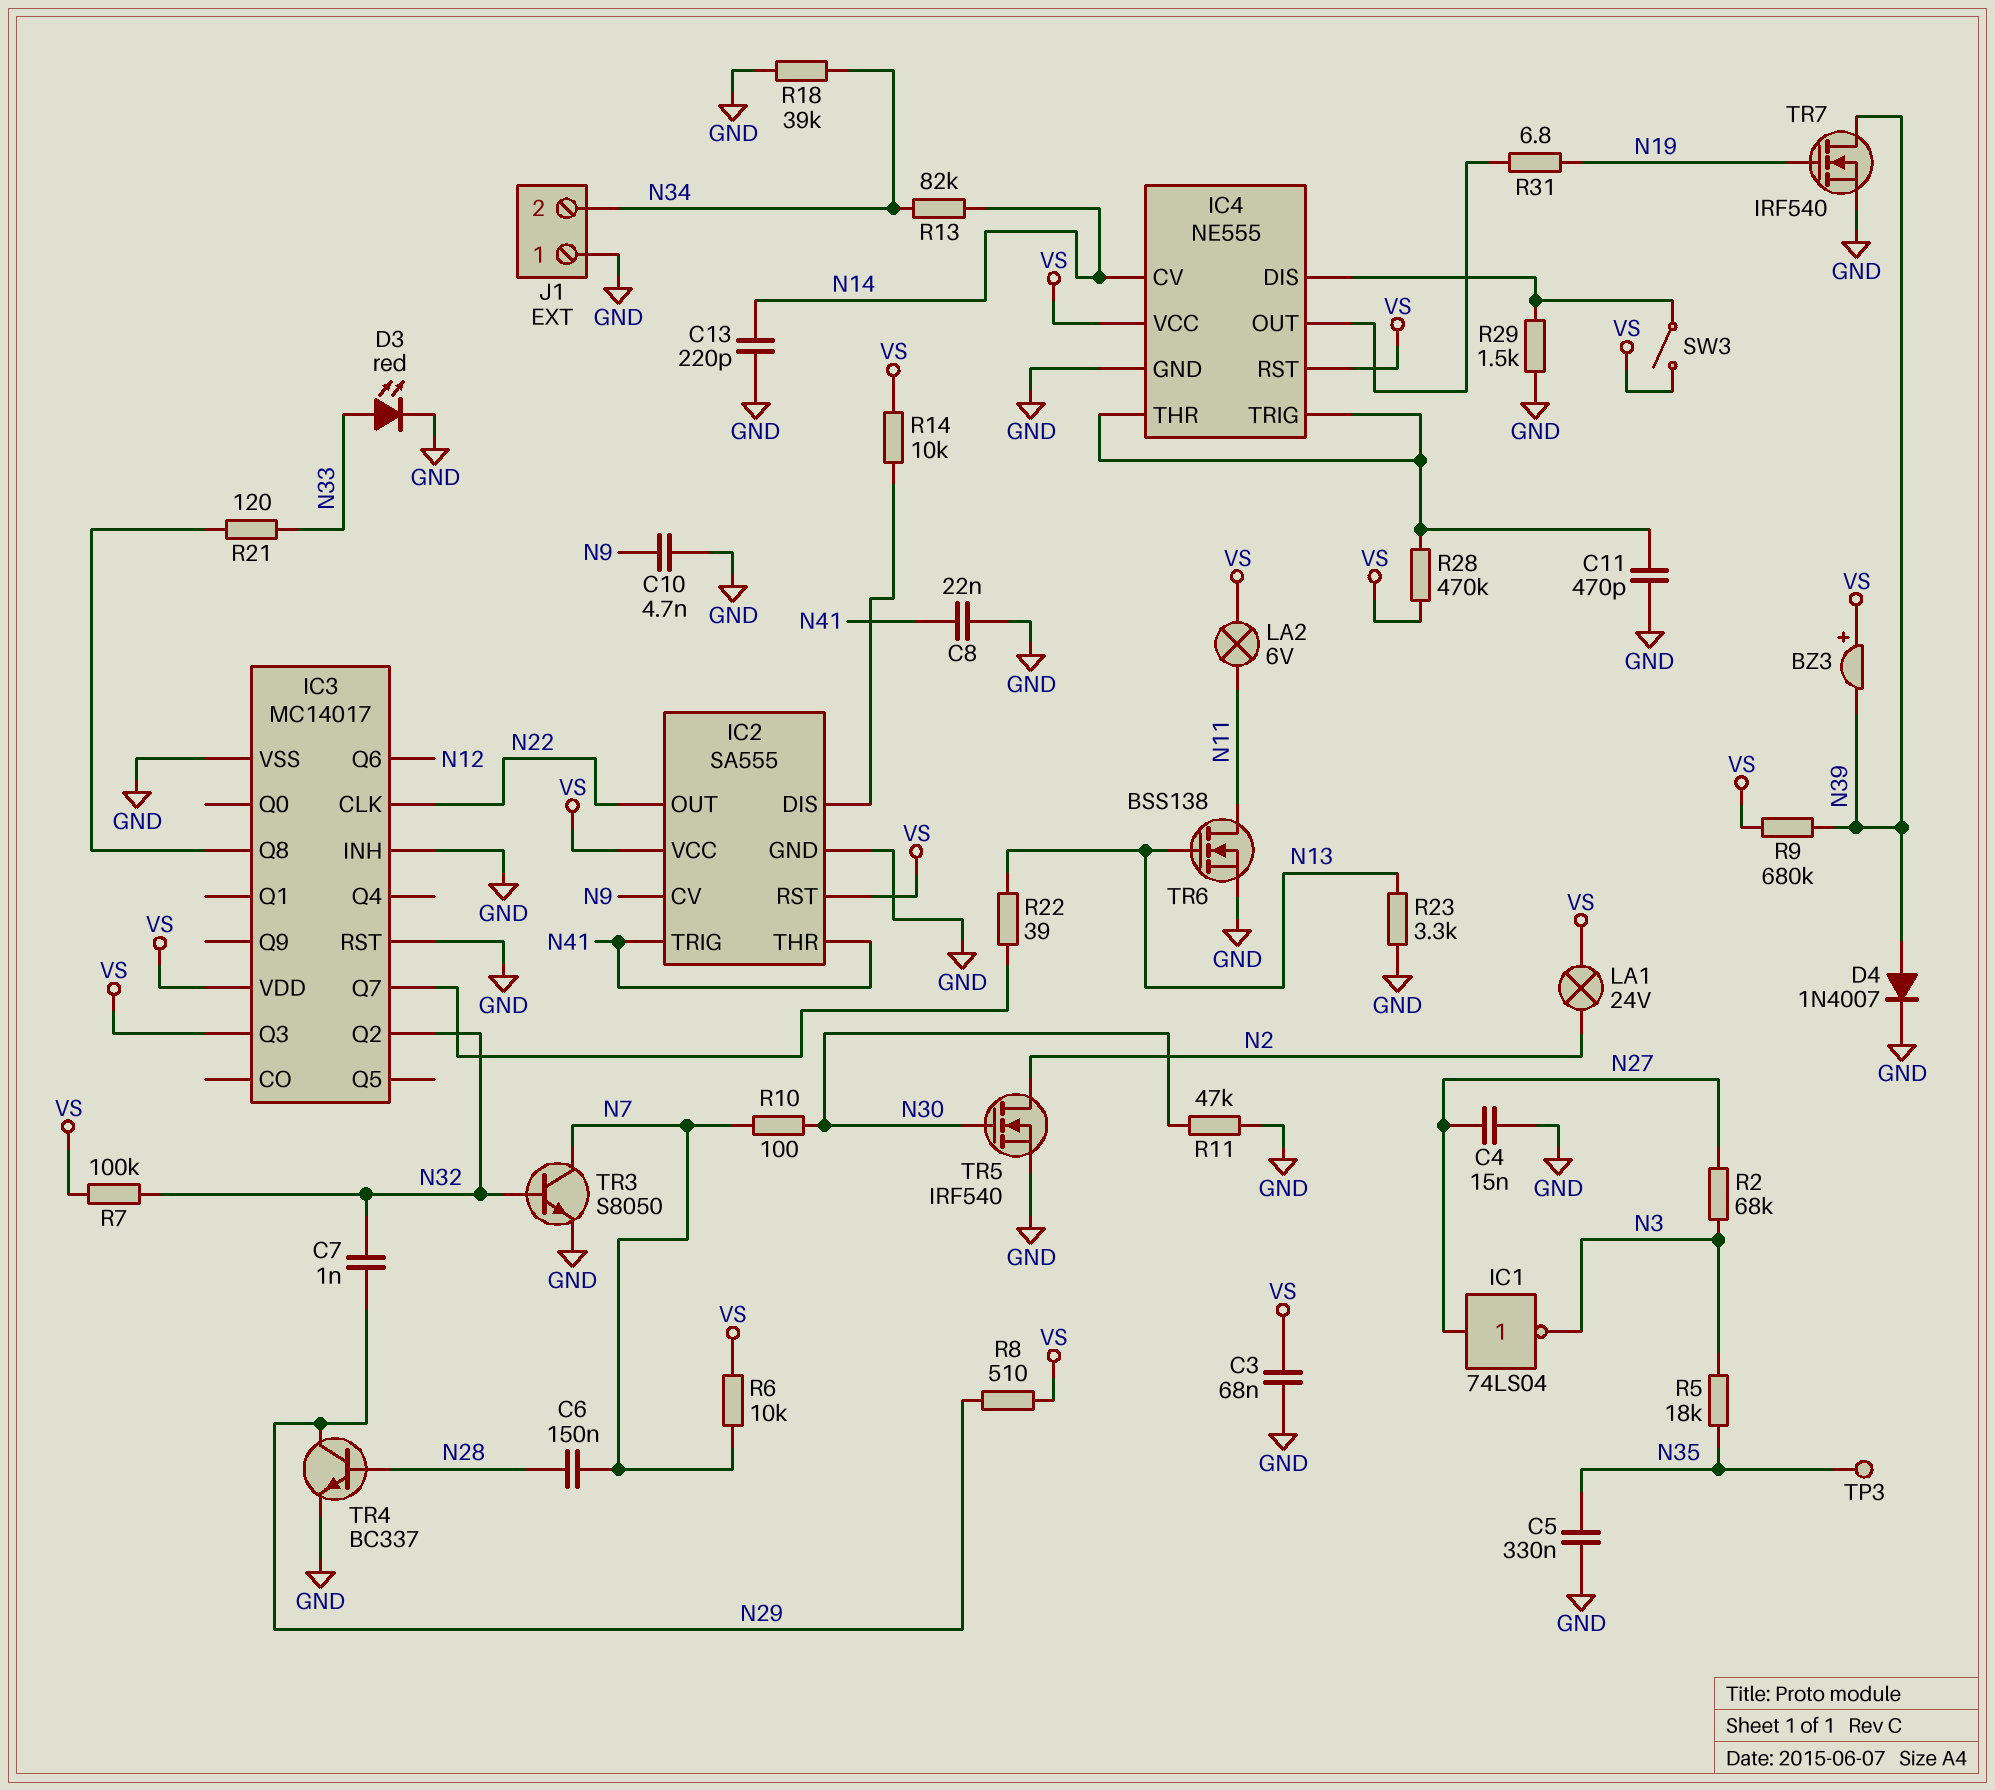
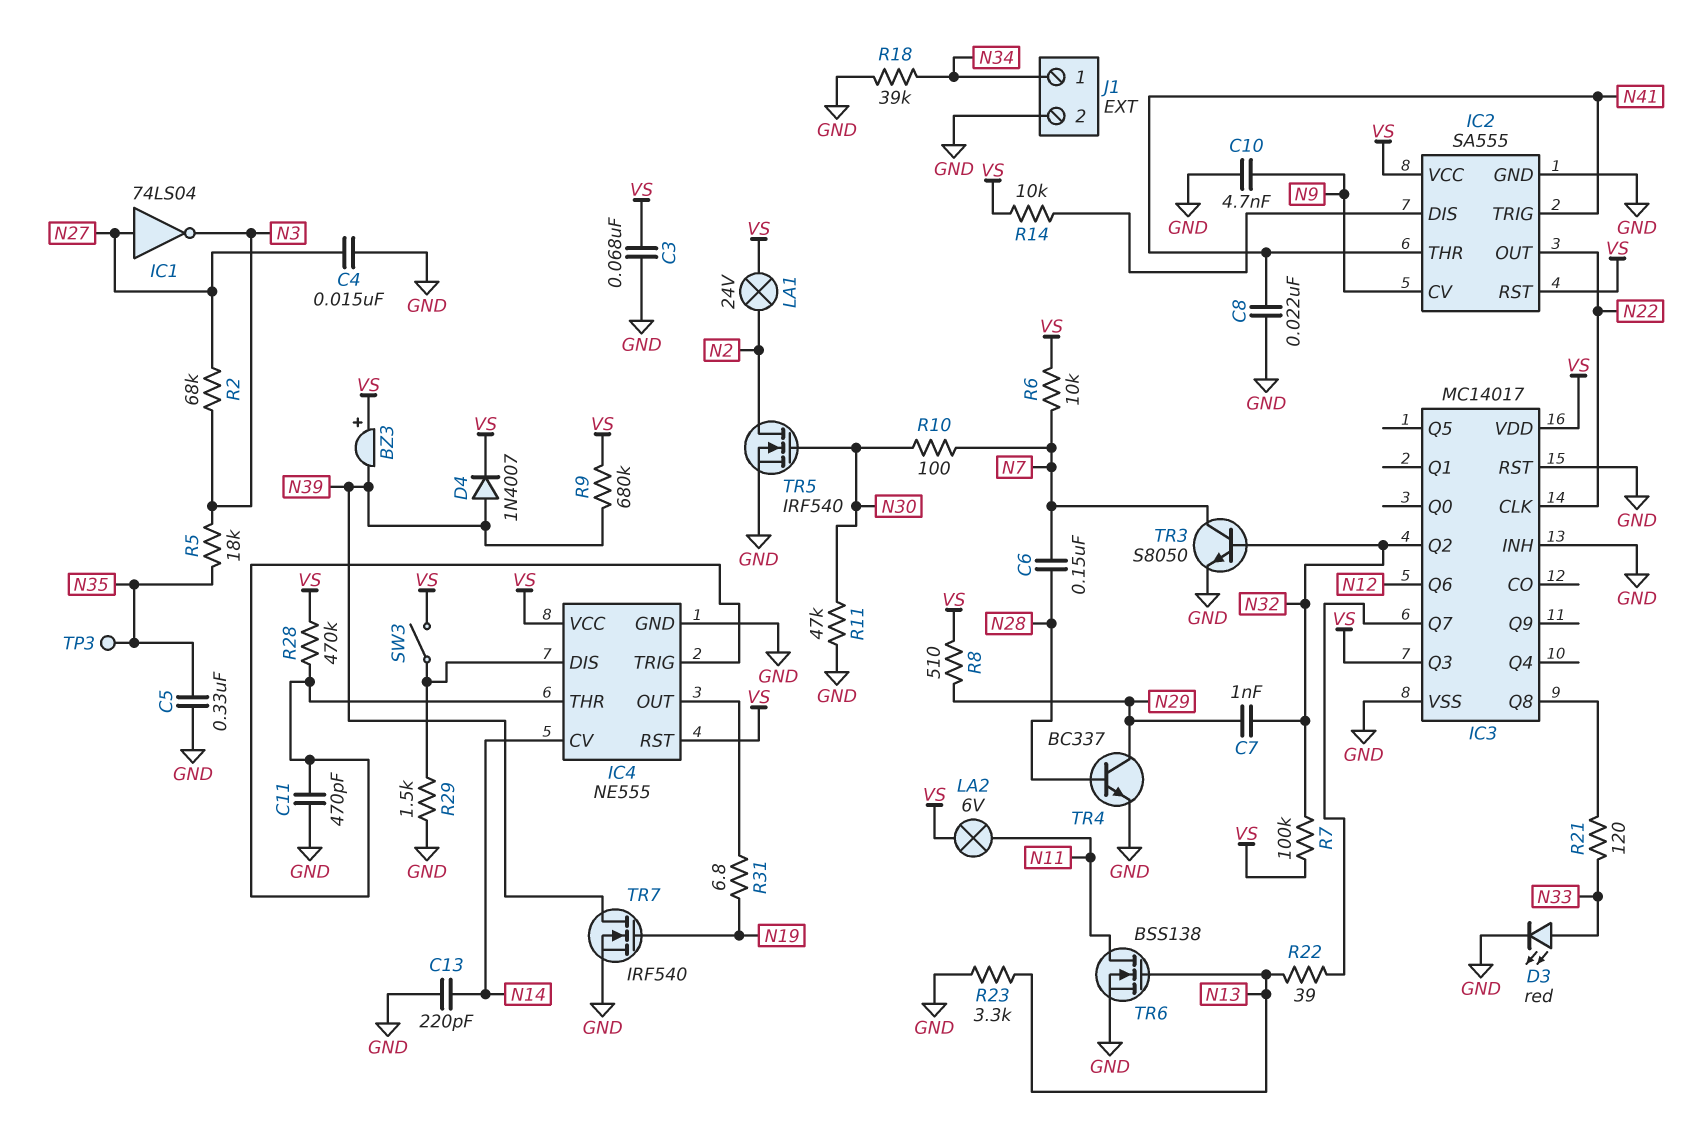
D4: diode 1N4007 (A N39, K GND) -> diode 1N4007 (A N39, K VS)
J1 pin 1: GND -> N34
J1 pin 2: N34 -> GND
R13: 82k (N14, N34) -> none

